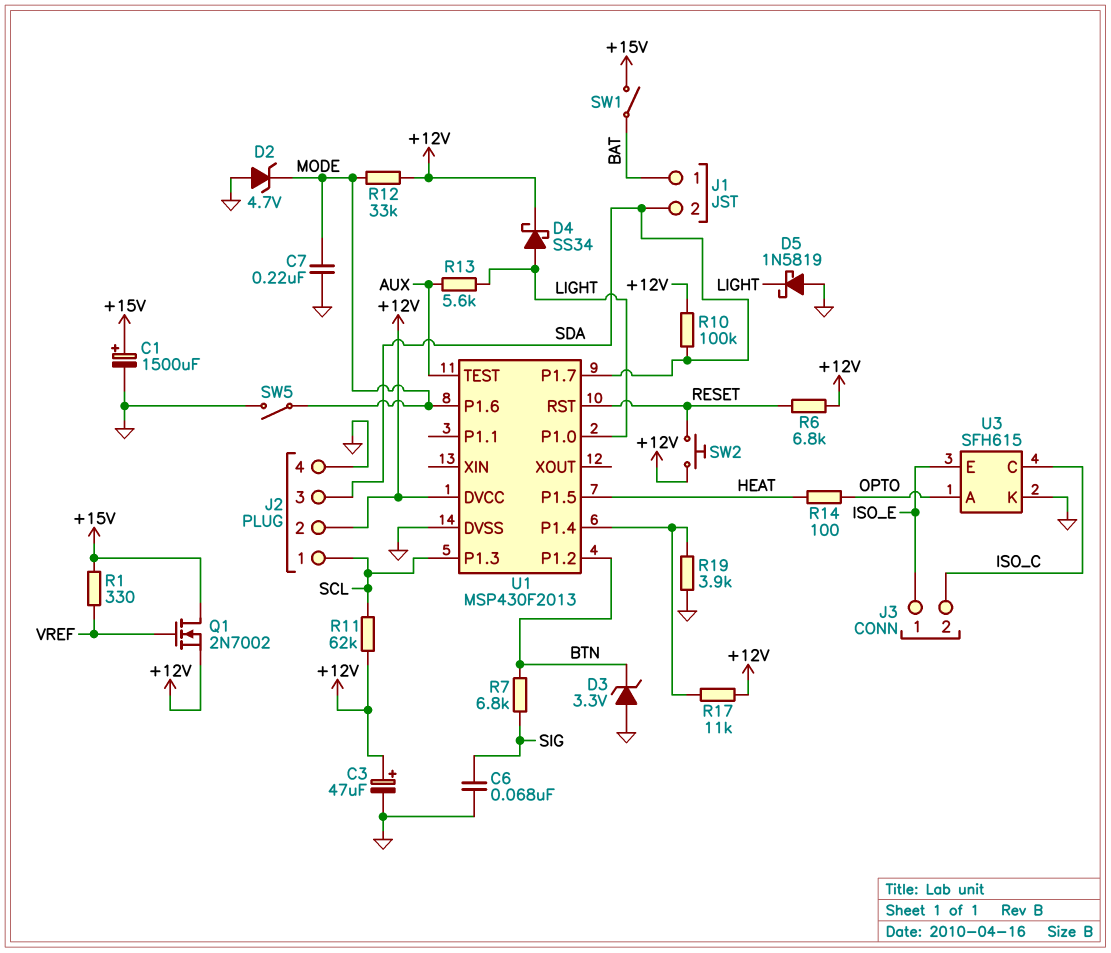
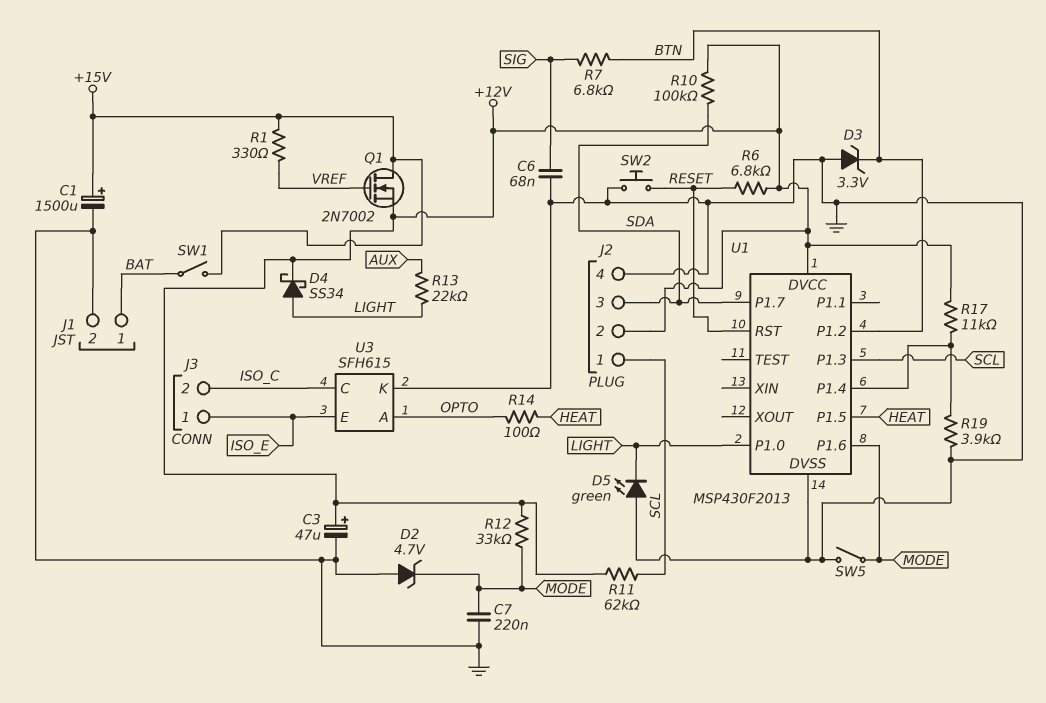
D5: schottky 1N5819 (A GND, K LIGHT) -> LED green (A GND, K LIGHT)
J1 pin 2: SDA -> GND
R13: 5.6k (AUX, LIGHT) -> 22k (AUX, LIGHT)
SW2: button (+12V, RESET) -> button (GND, RESET)
U1 pin TEST: AUX -> none

